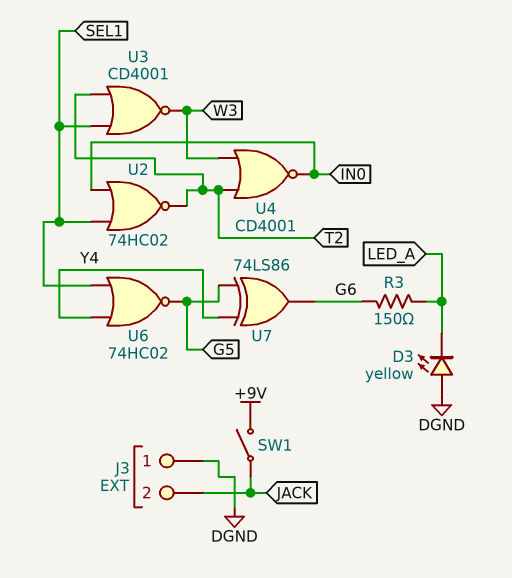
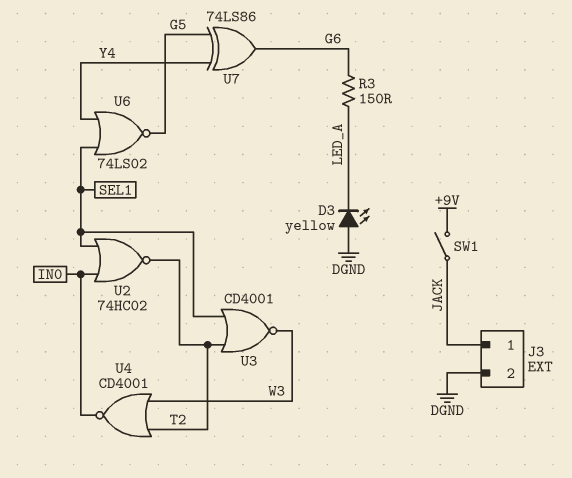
J3 pin 1: DGND -> JACK
J3 pin 2: JACK -> DGND
U6: NOR 74HC02 (in SEL1, in Y4, out G5) -> NOR 74LS02 (in SEL1, in Y4, out G5)

